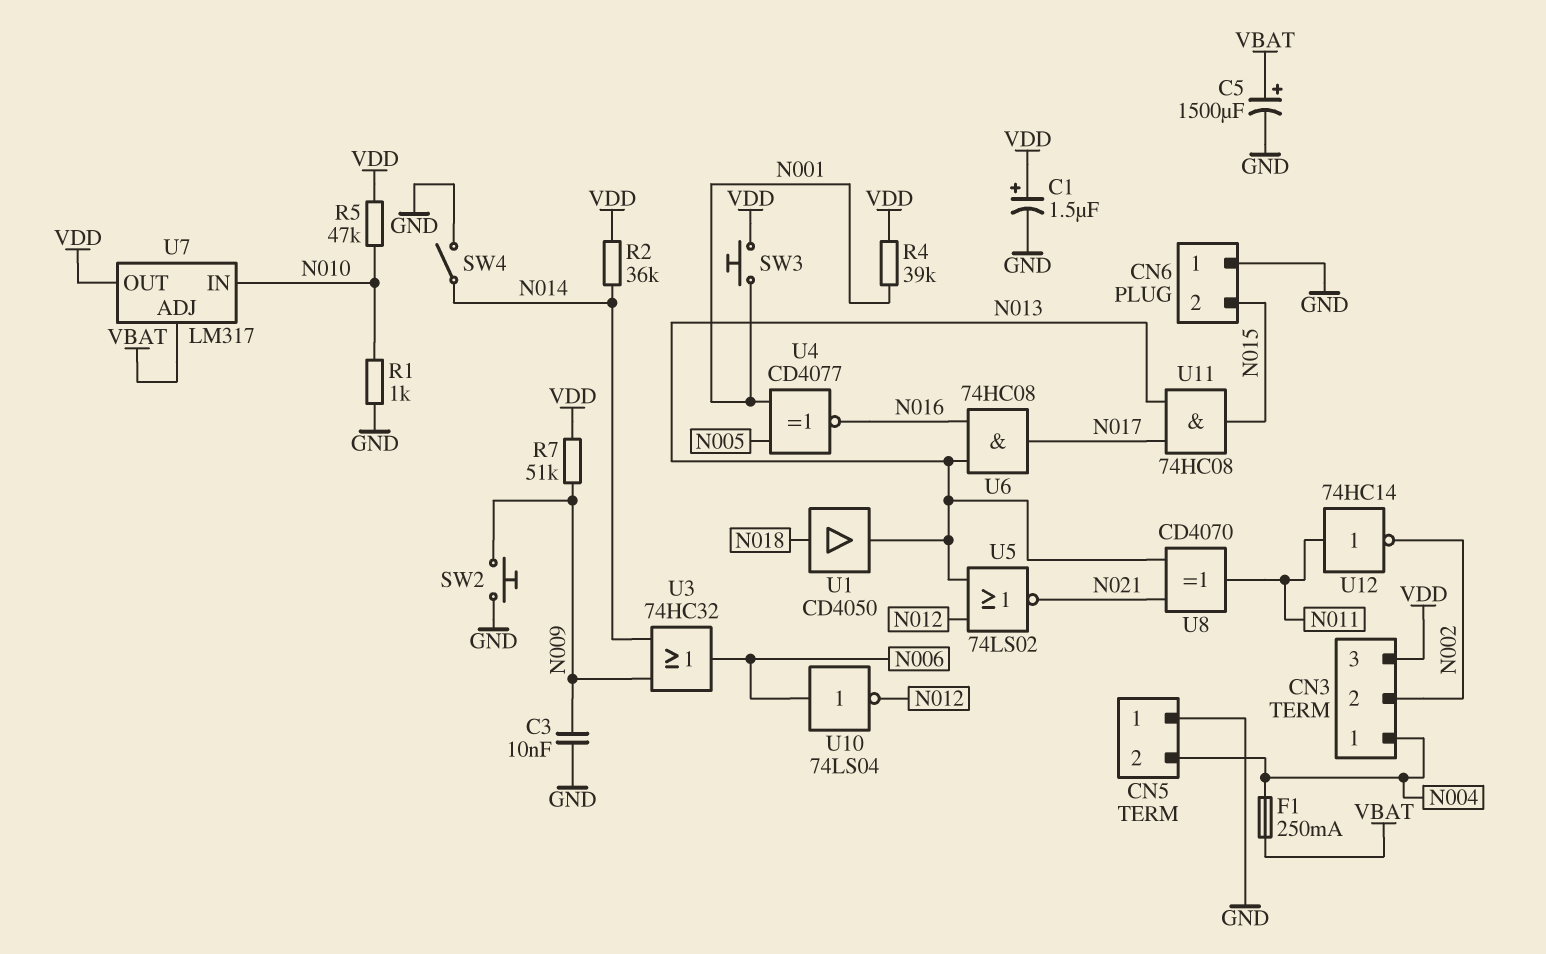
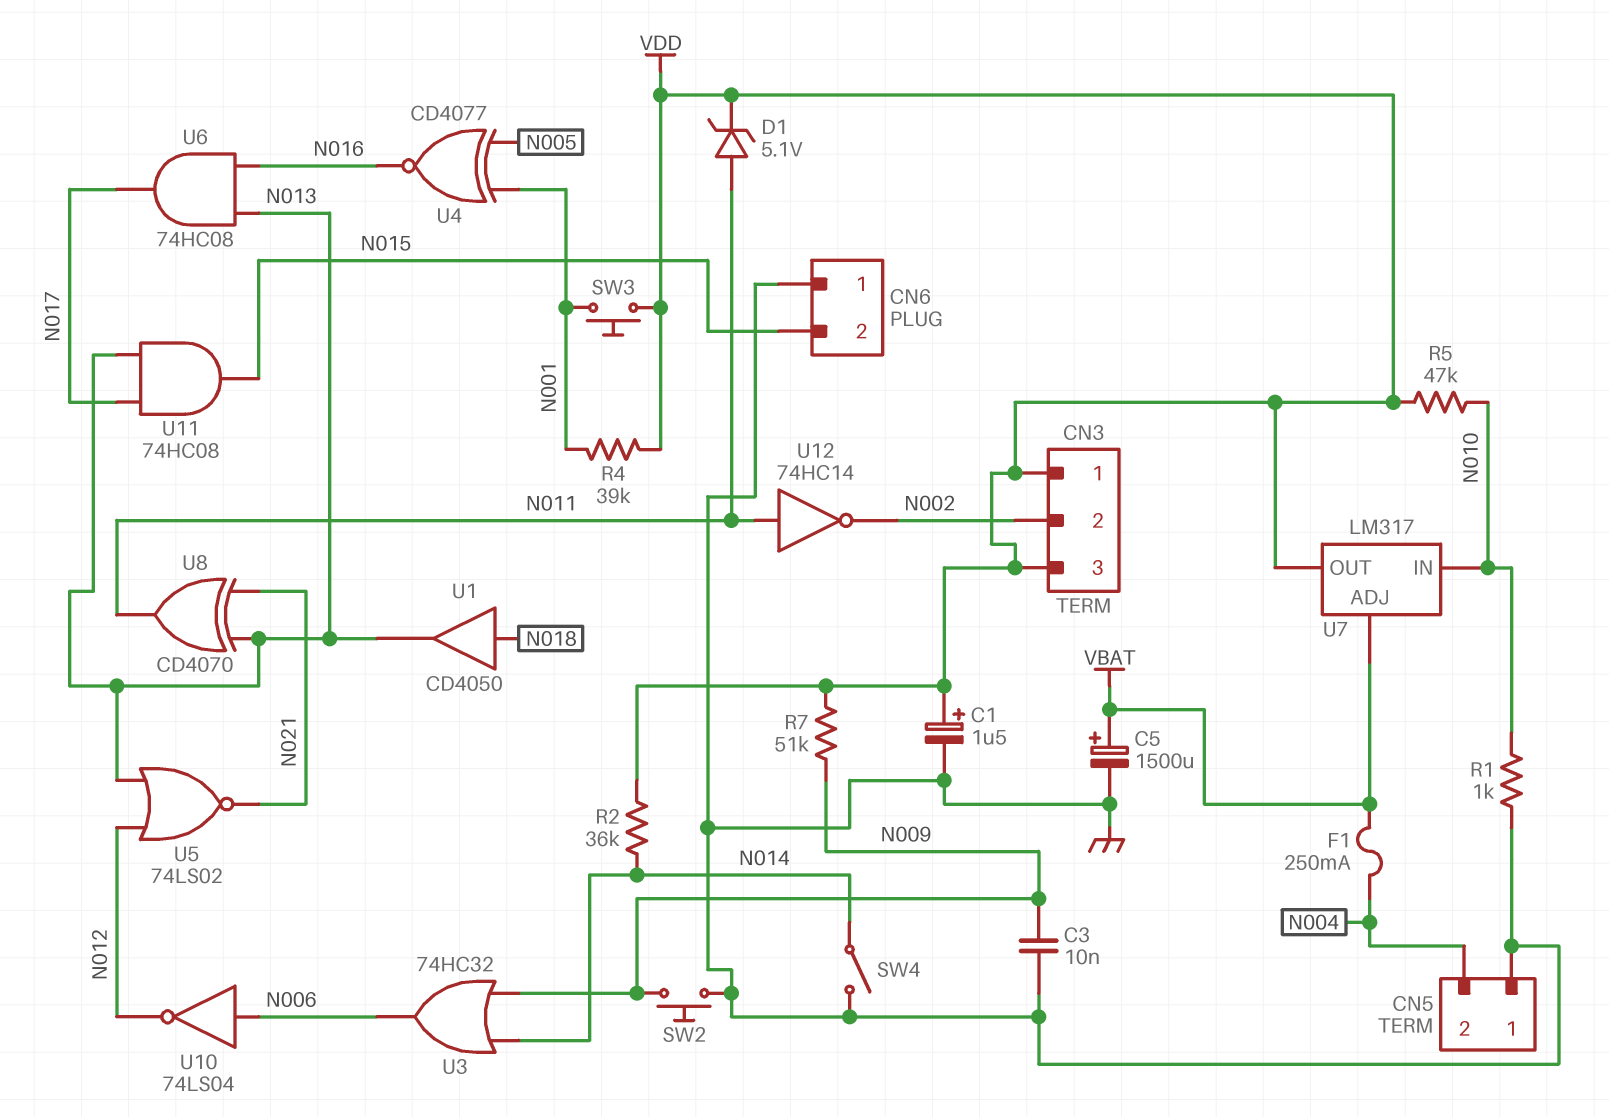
CN3 pin 1: N004 -> VDD
D1: none -> zener 5.1V (A N011, K VDD)

